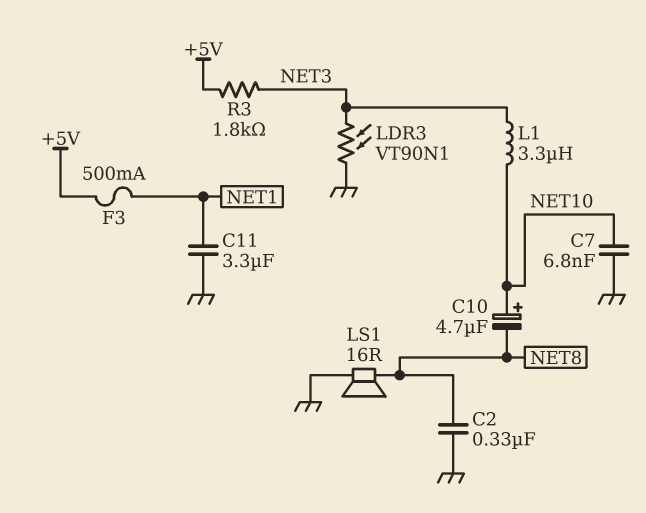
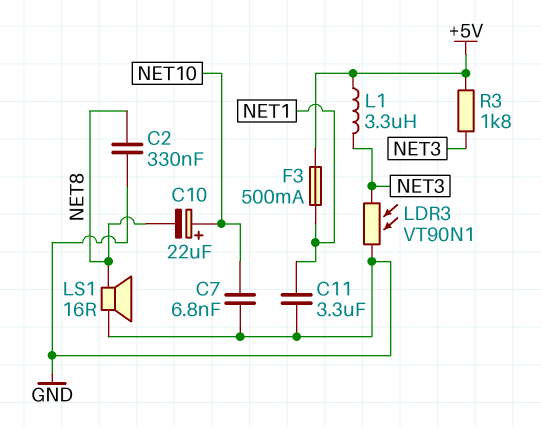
C10: 4.7uF (plus NET10, minus NET8) -> 22uF (plus NET10, minus NET8)
L1: 3.3uH (NET3, NET10) -> 3.3uH (+5V, NET3)

